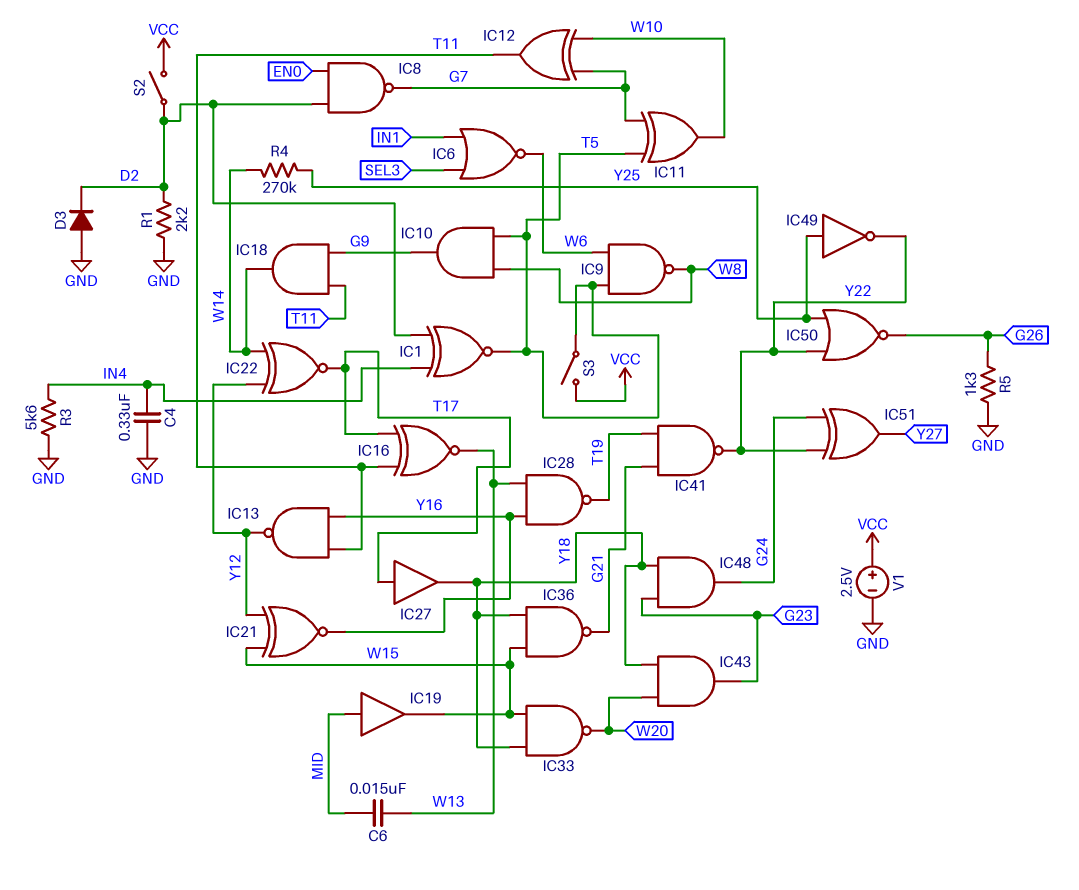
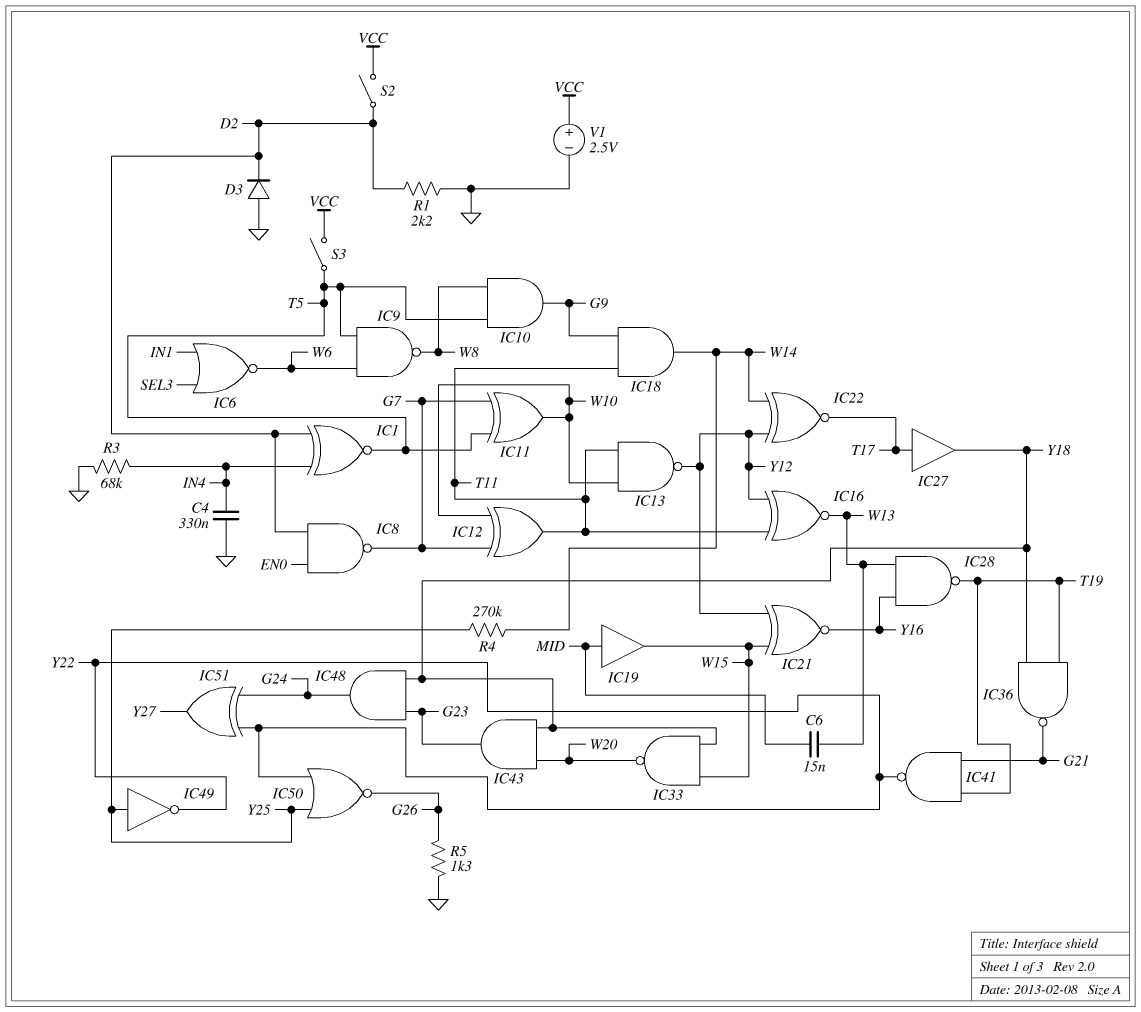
IC13: NAND (in T11, in Y16, out Y12) -> NAND (in T11, in W10, out Y12)
IC16: XNOR (in T11, in T17, out W13) -> XNOR (in T11, in Y12, out W13)
IC36: NAND (in W15, in Y18, out G21) -> NAND (in T19, in Y18, out G21)
R3: 5.6k (GND, IN4) -> 68k (GND, IN4)

